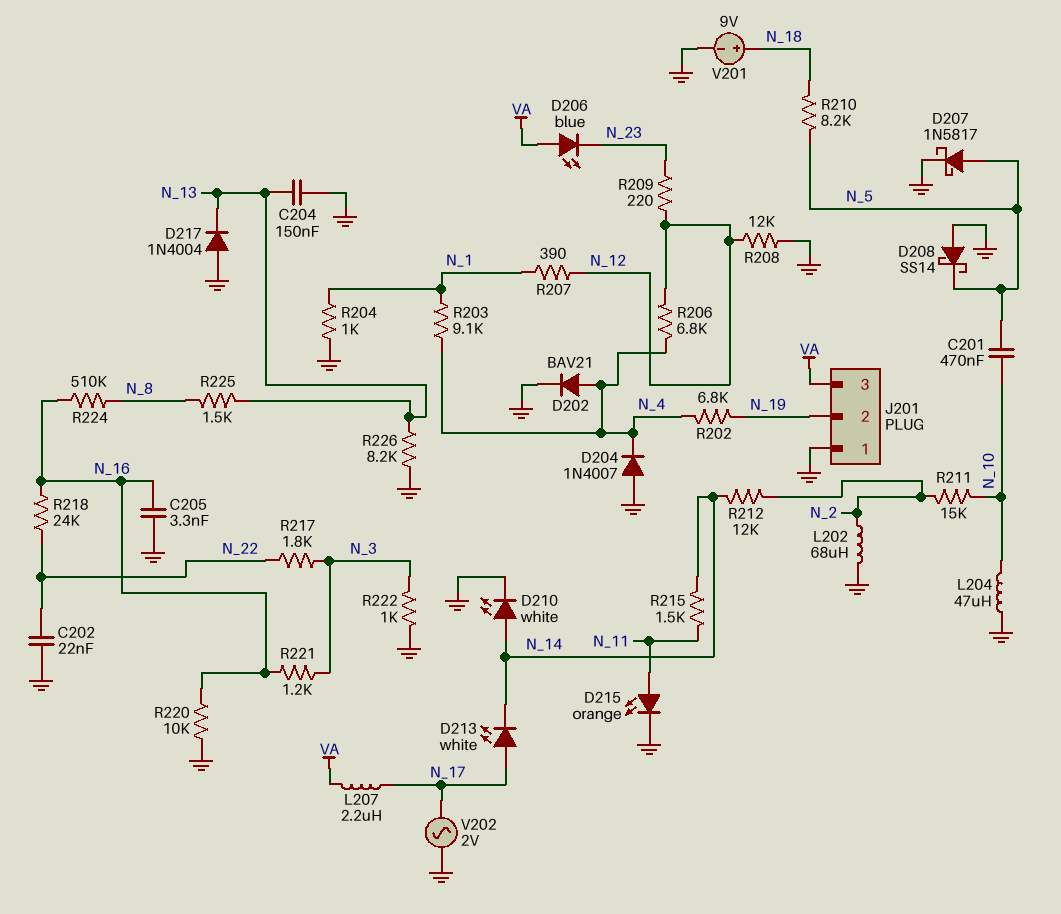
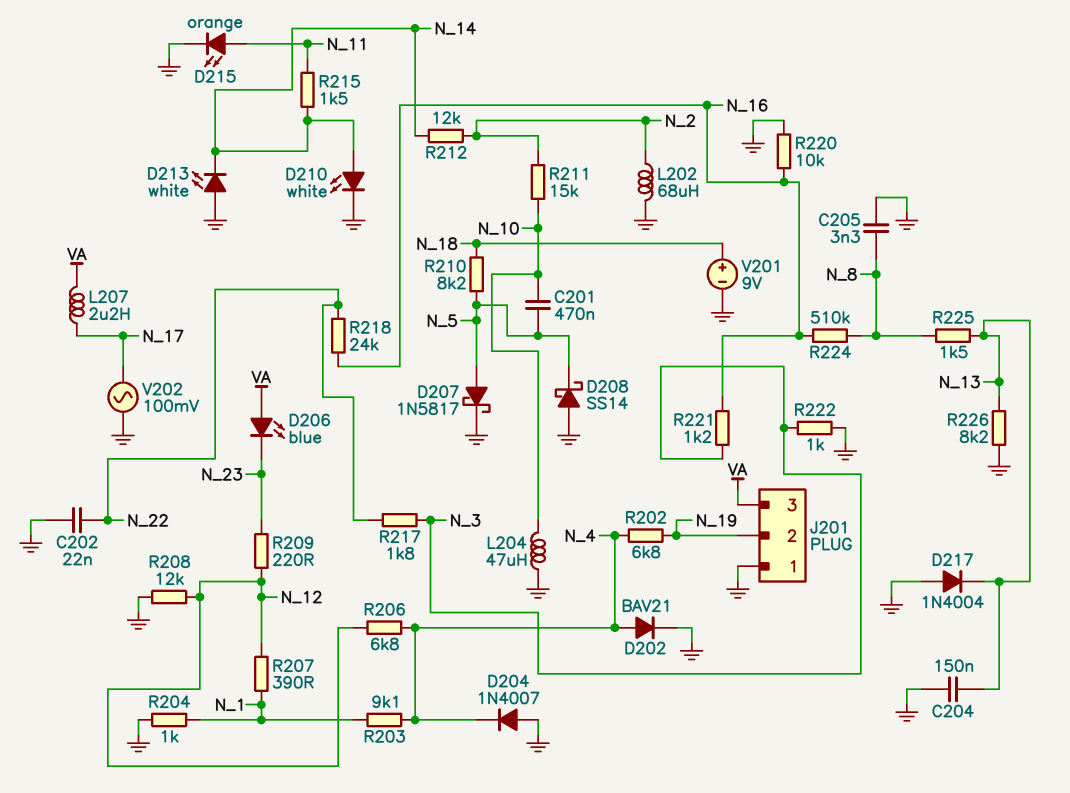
C205: 3.3nF (GND, N_16) -> 3.3nF (GND, N_8)
D213: LED white (A N_17, K N_14) -> LED white (A GND, K N_14)
V202: AC 2V (GND, N_17) -> AC 100mV (GND, N_17)

